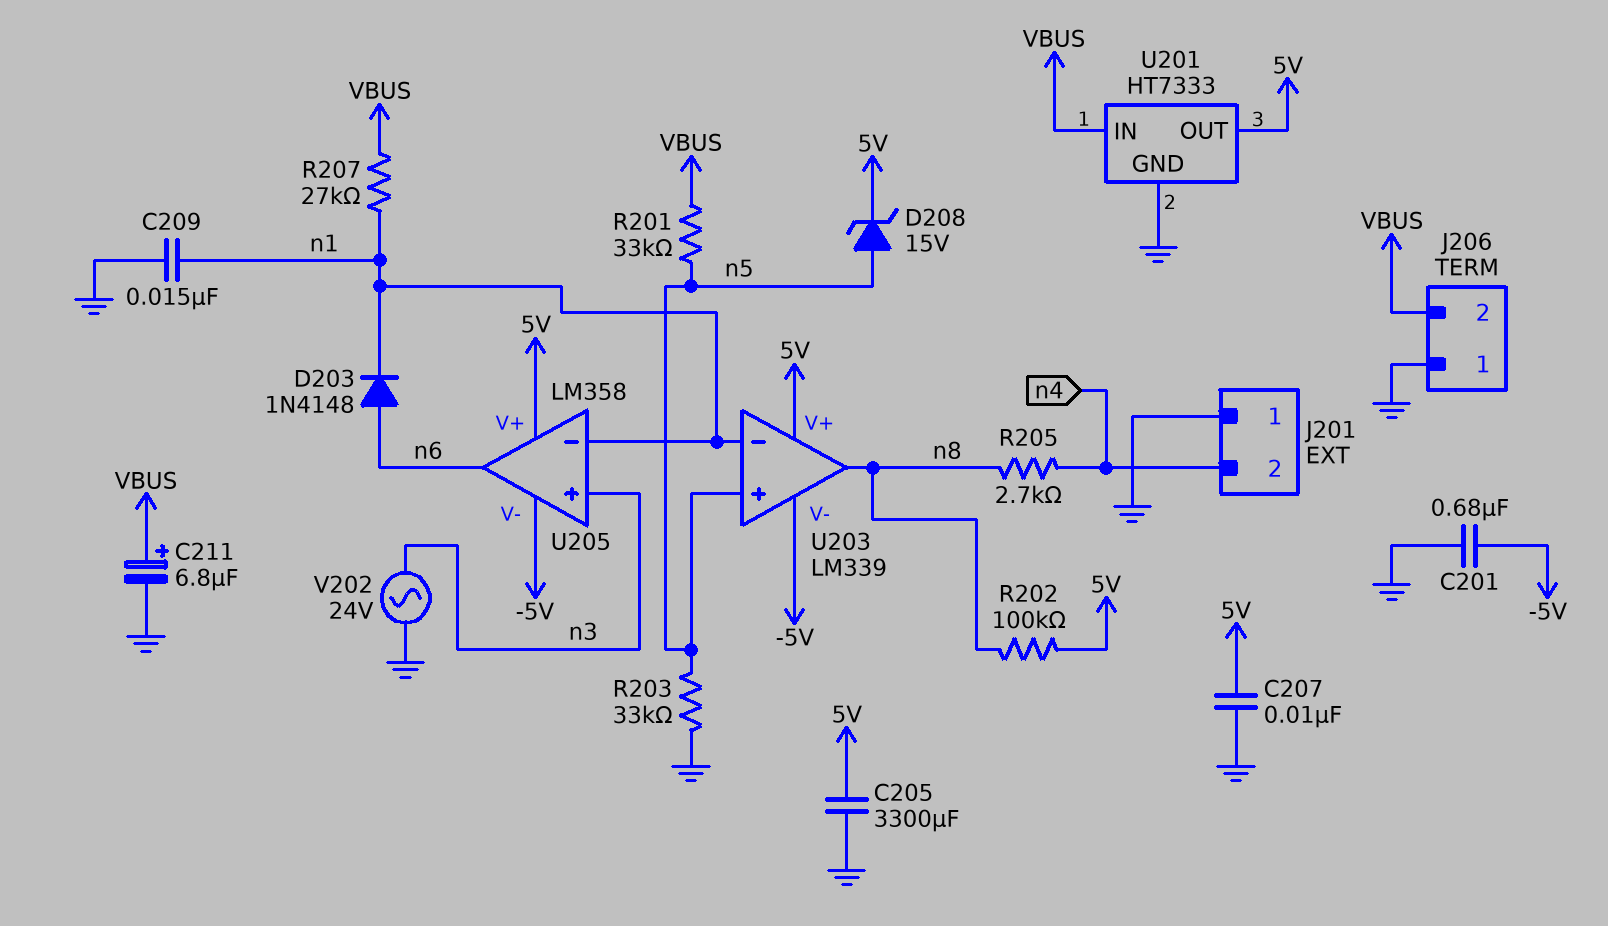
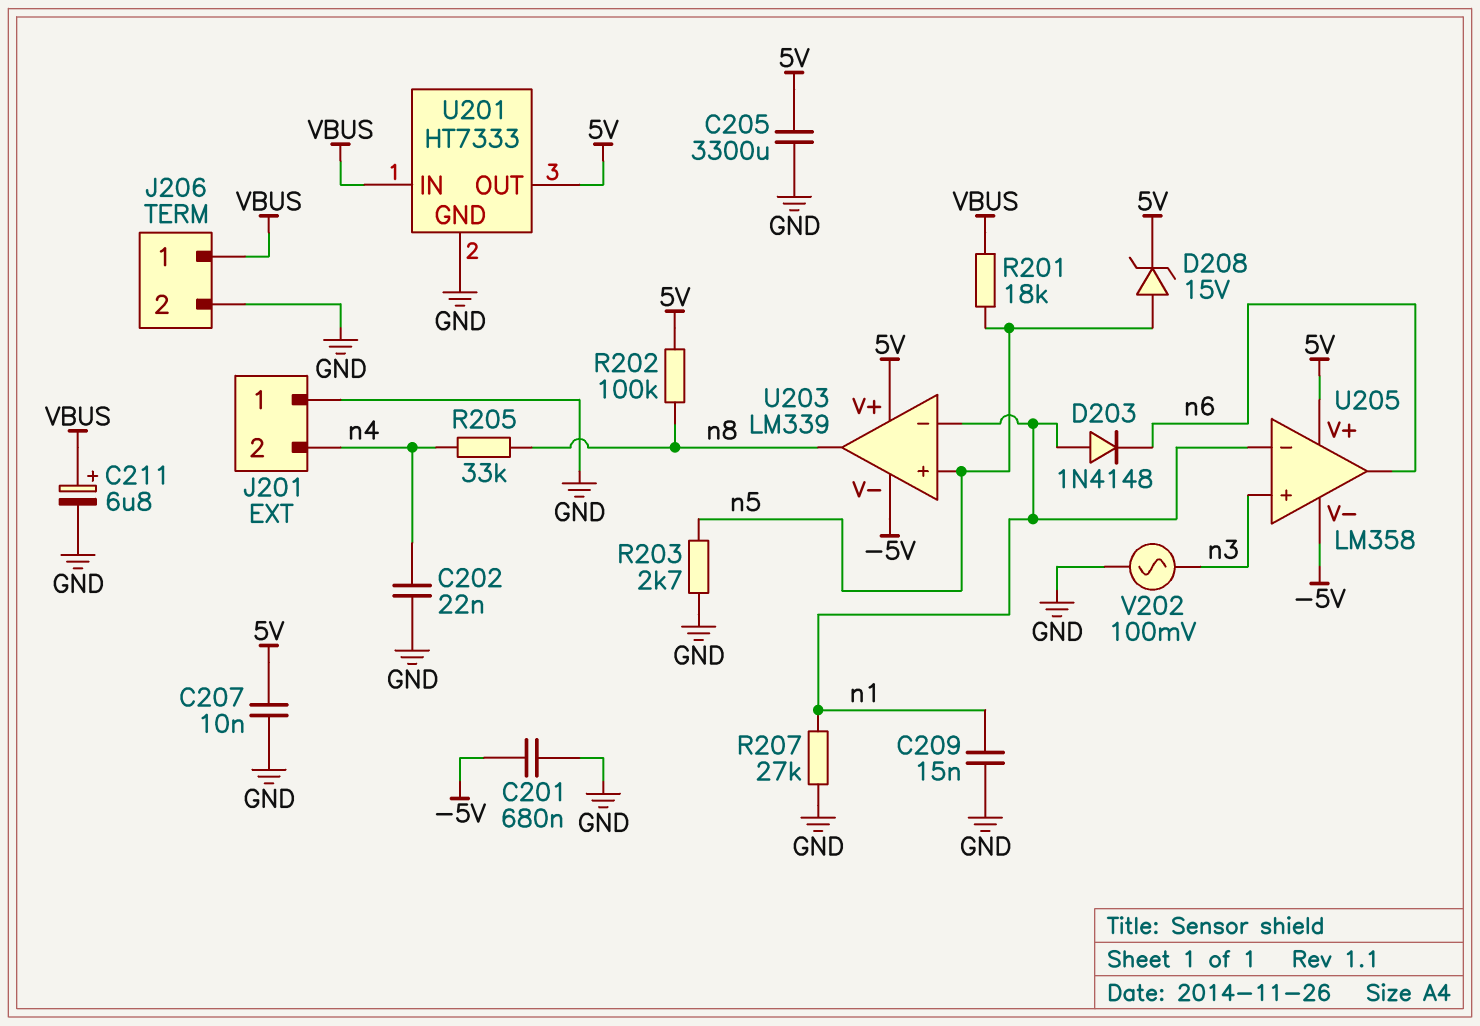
C202: none -> 22nF (GND, n4)
D203: diode 1N4148 (A n6, K n1) -> diode 1N4148 (A n1, K n6)
J206 pin 1: GND -> VBUS
J206 pin 2: VBUS -> GND
R201: 33k (VBUS, n5) -> 18k (VBUS, n5)
R203: 33k (GND, n5) -> 2.7k (GND, n5)
R205: 2.7k (n4, n8) -> 33k (n4, n8)
R207: 27k (VBUS, n1) -> 27k (GND, n1)
V202: AC 24V (GND, n3) -> AC 100mV (GND, n3)

